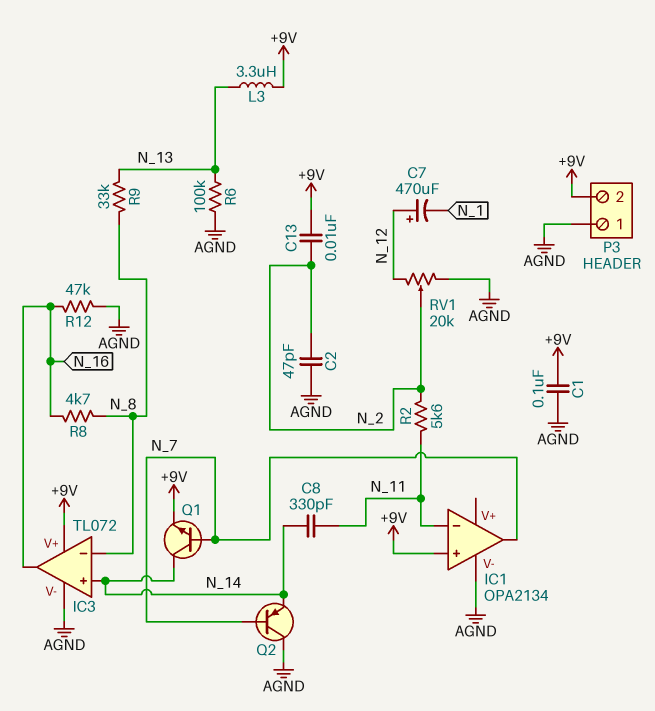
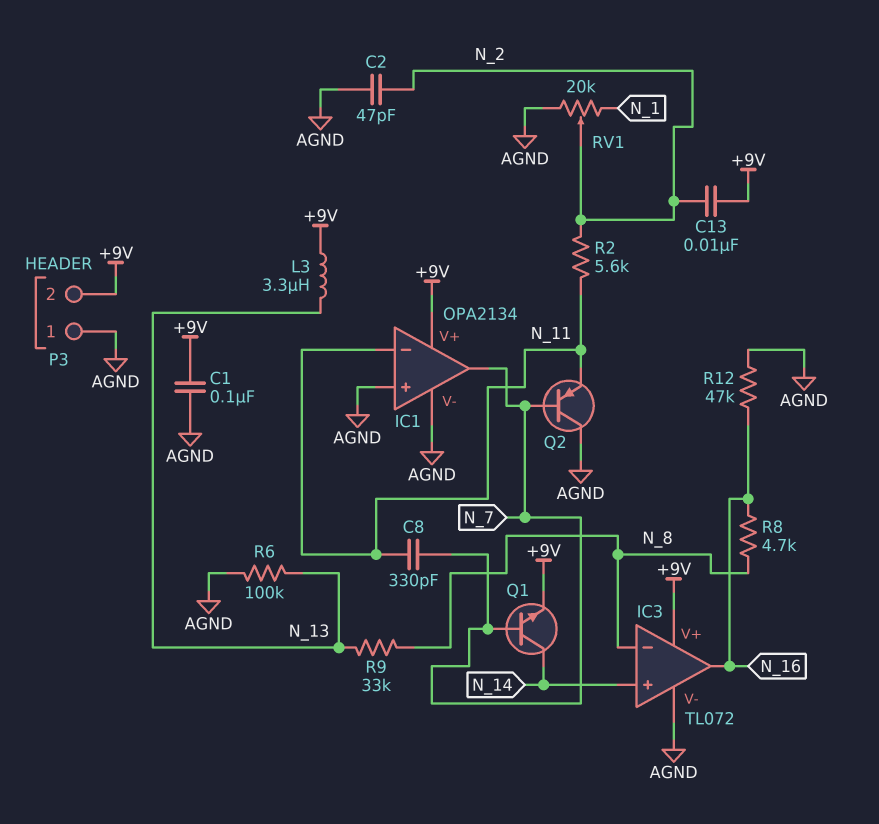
C7: 470uF (plus N_12, minus N_1) -> none
C8: 330pF (N_11, N_14) -> 330pF (N_7, N_11)
IC1 pin V+: none -> +9V
IC1 pin in+: +9V -> AGND
Q2: PNP (B N_7, C AGND, E N_14) -> PNP (B N_7, C AGND, E N_11)
RV1: 20k (AGND, N_12, wiper N_2) -> 20k (AGND, N_1, wiper N_2)

